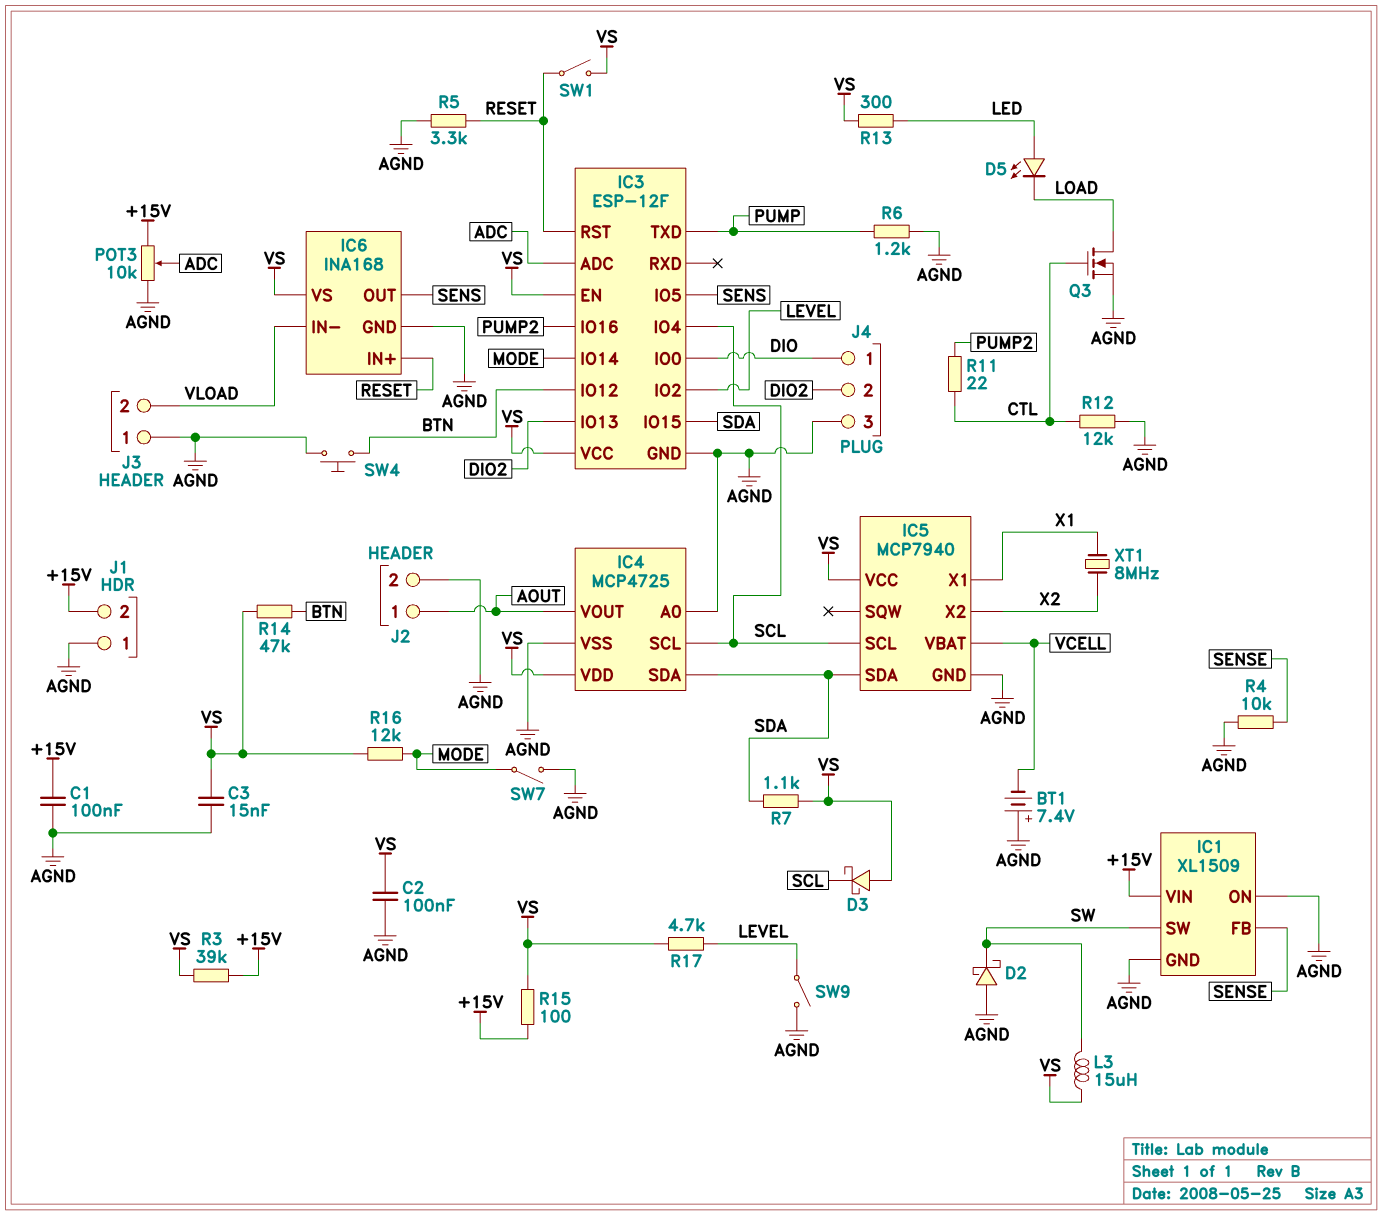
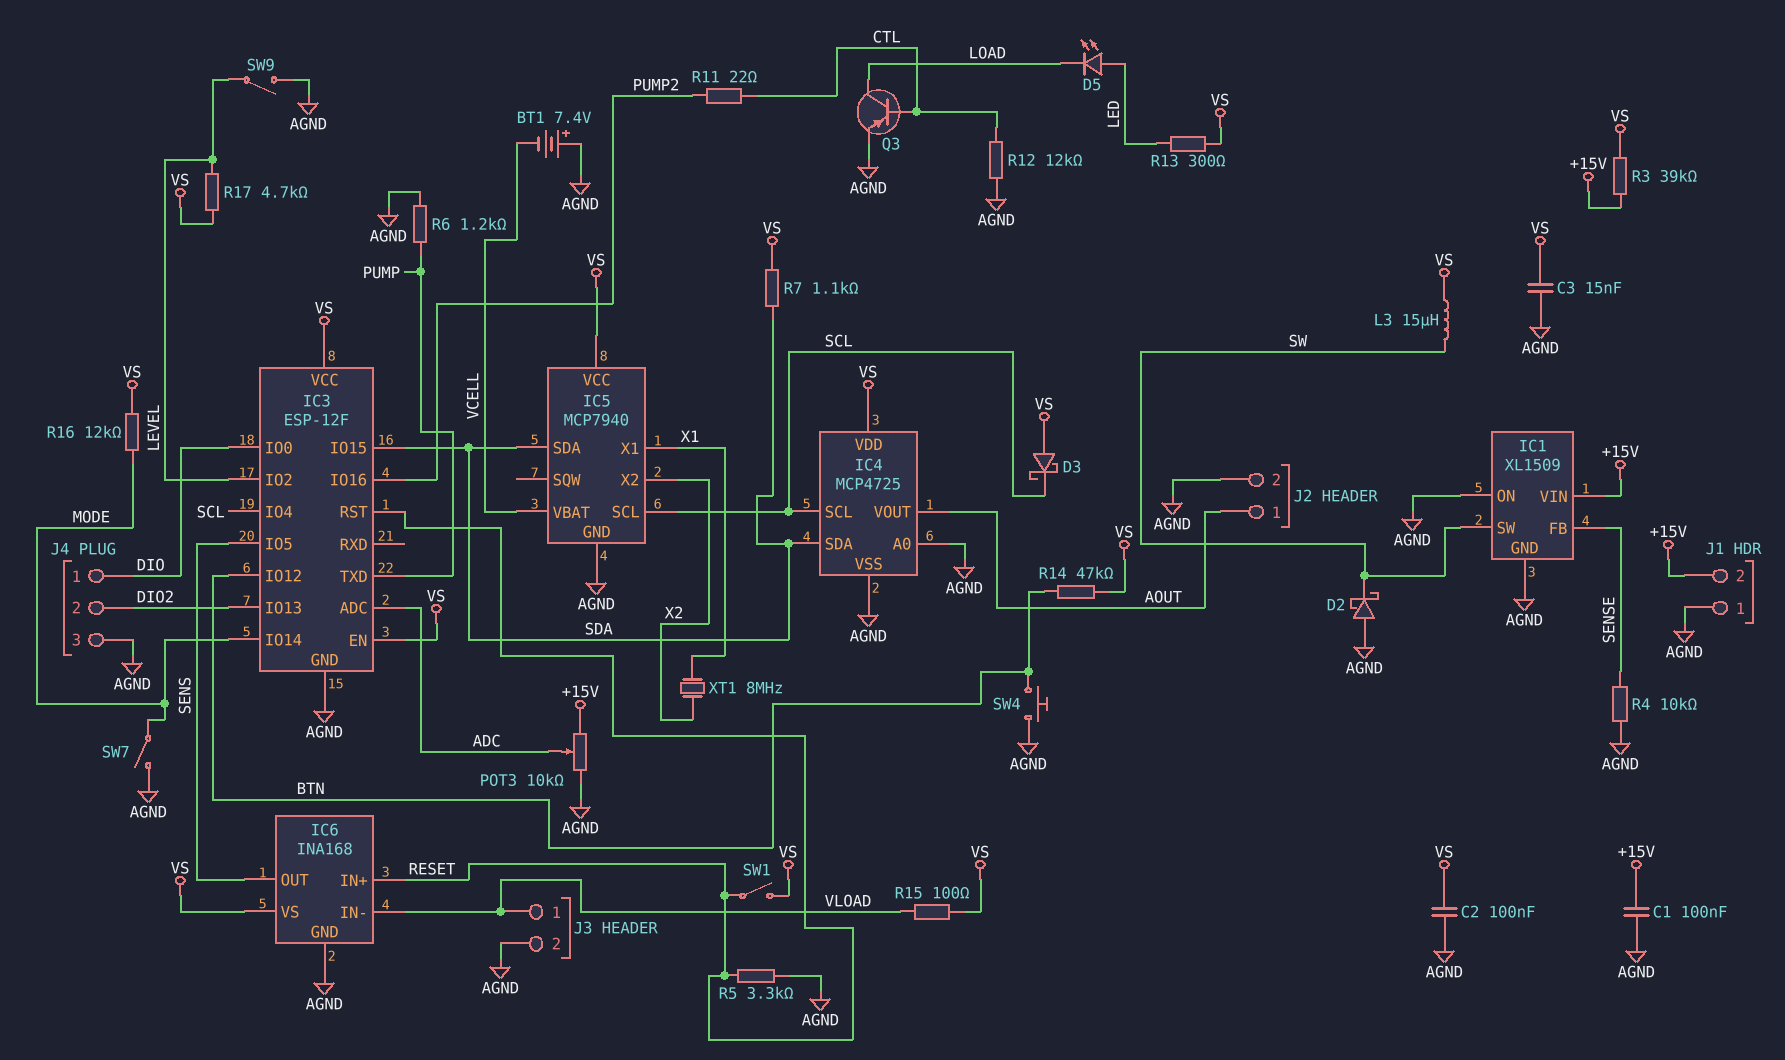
J3 pin 1: AGND -> VLOAD
J3 pin 2: VLOAD -> AGND
Q3: NMOS (G CTL, D LOAD, S AGND) -> PNP (B CTL, C LOAD, E AGND)
R15: 100 (+15V, VS) -> 100 (VLOAD, VS)

